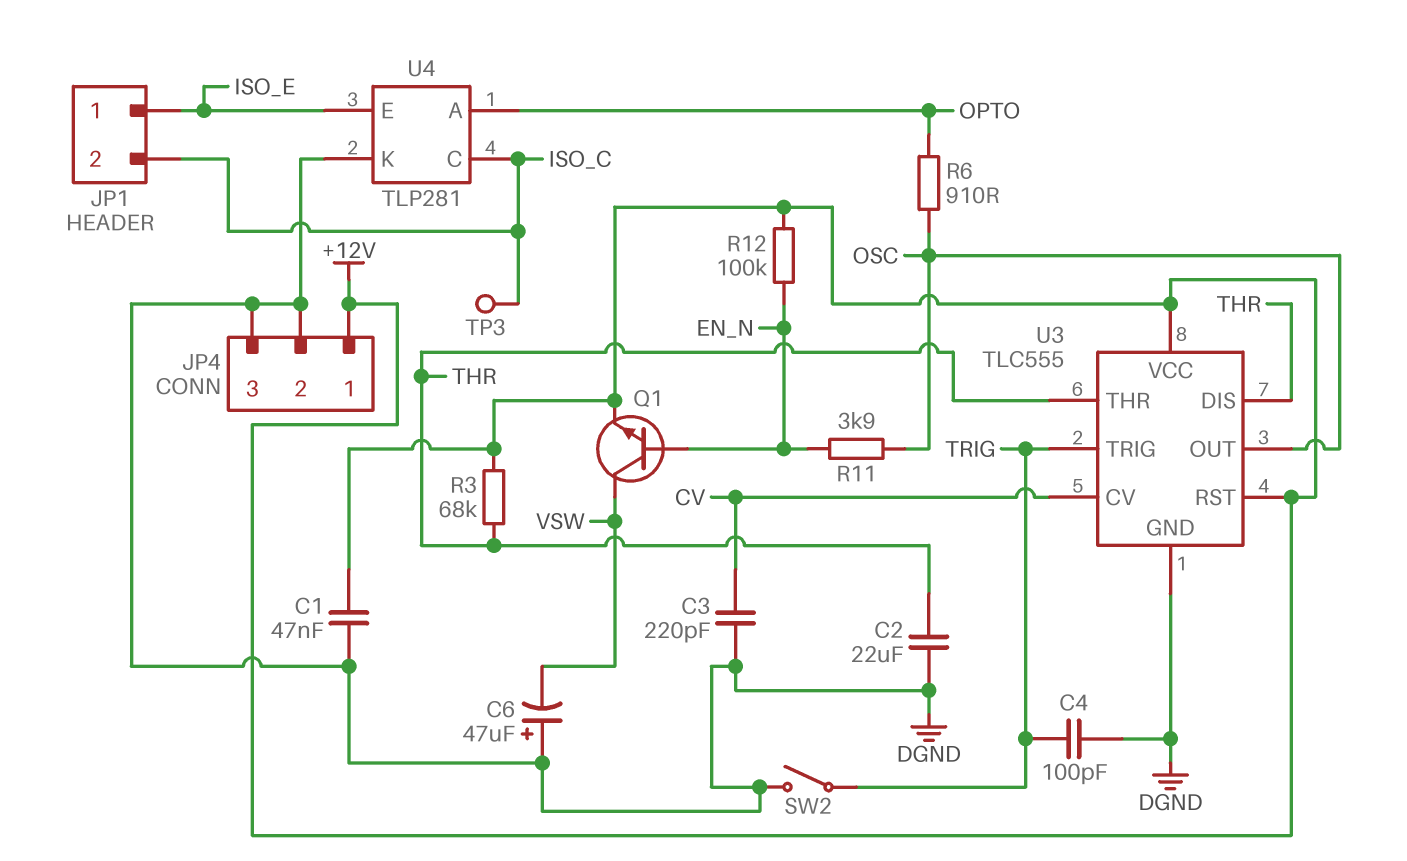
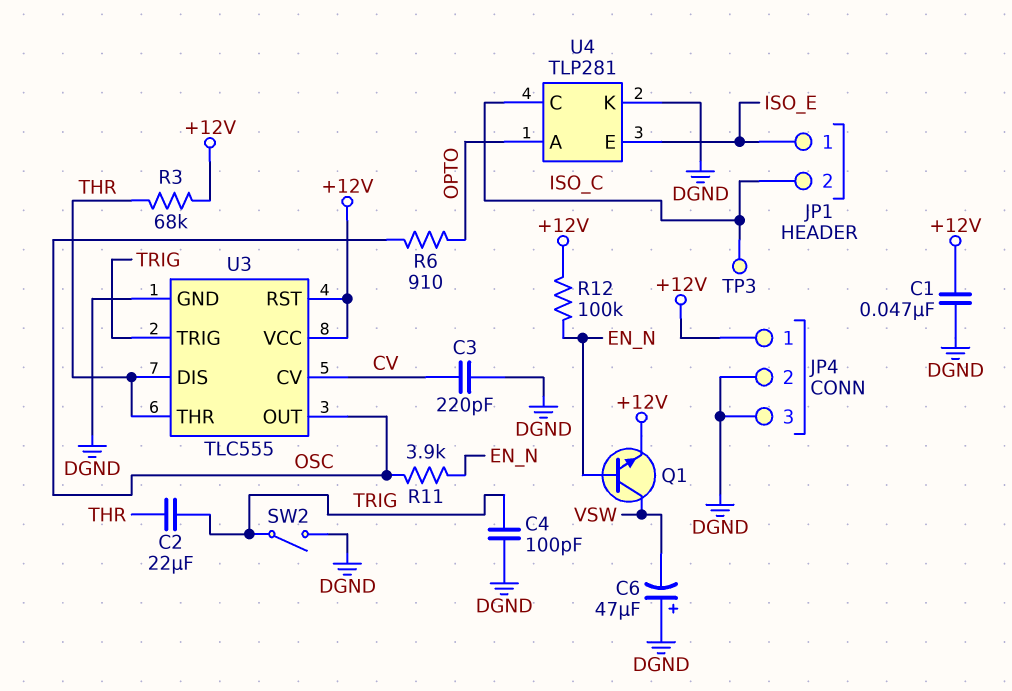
C2: 22uF (DGND, THR) -> 22uF (THR, TRIG)

